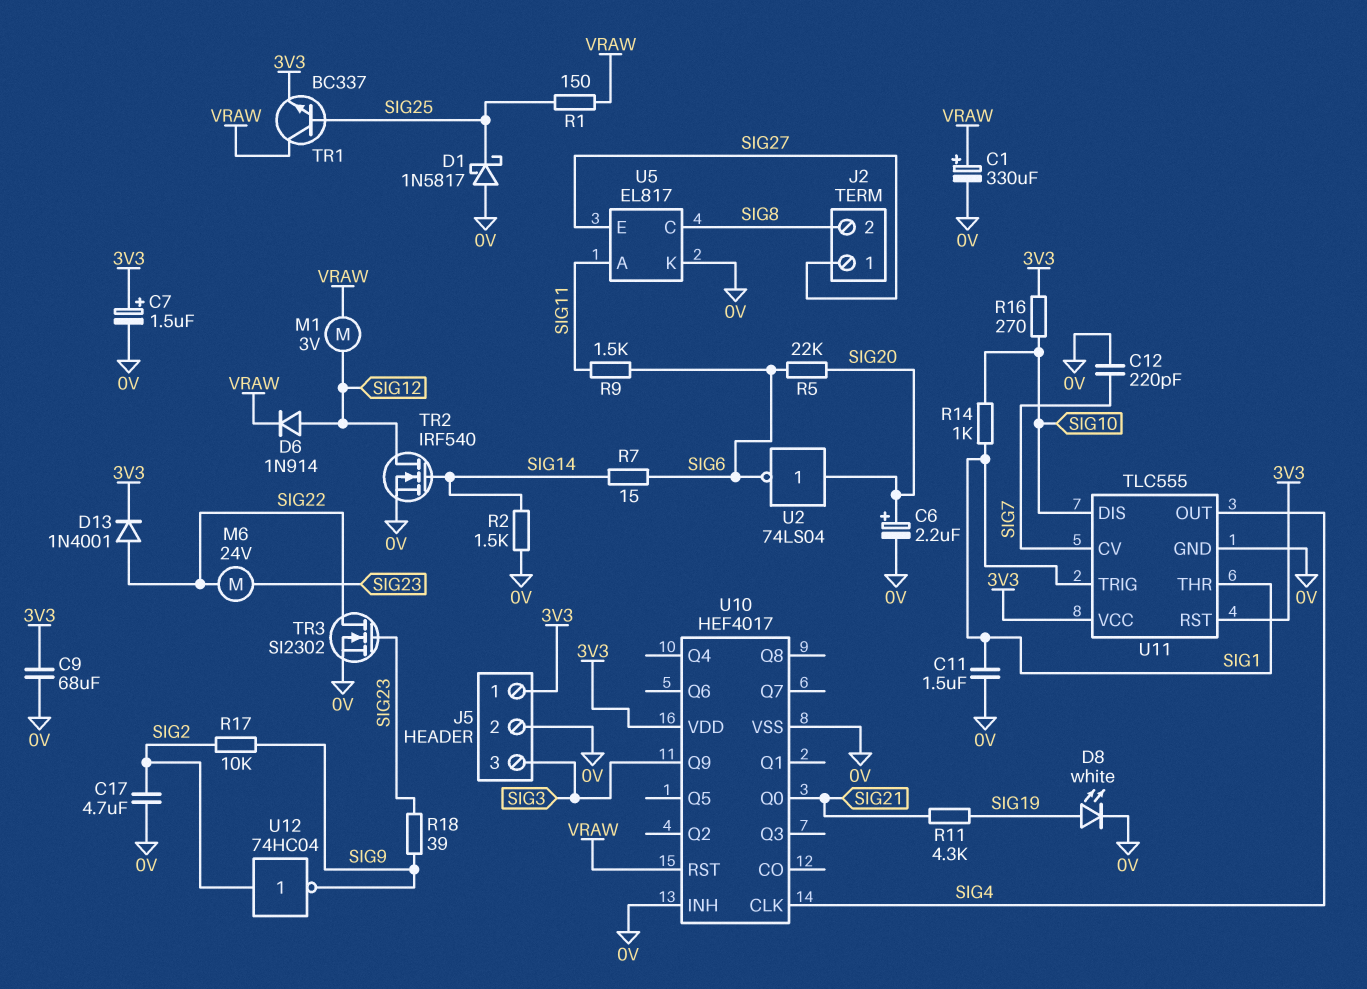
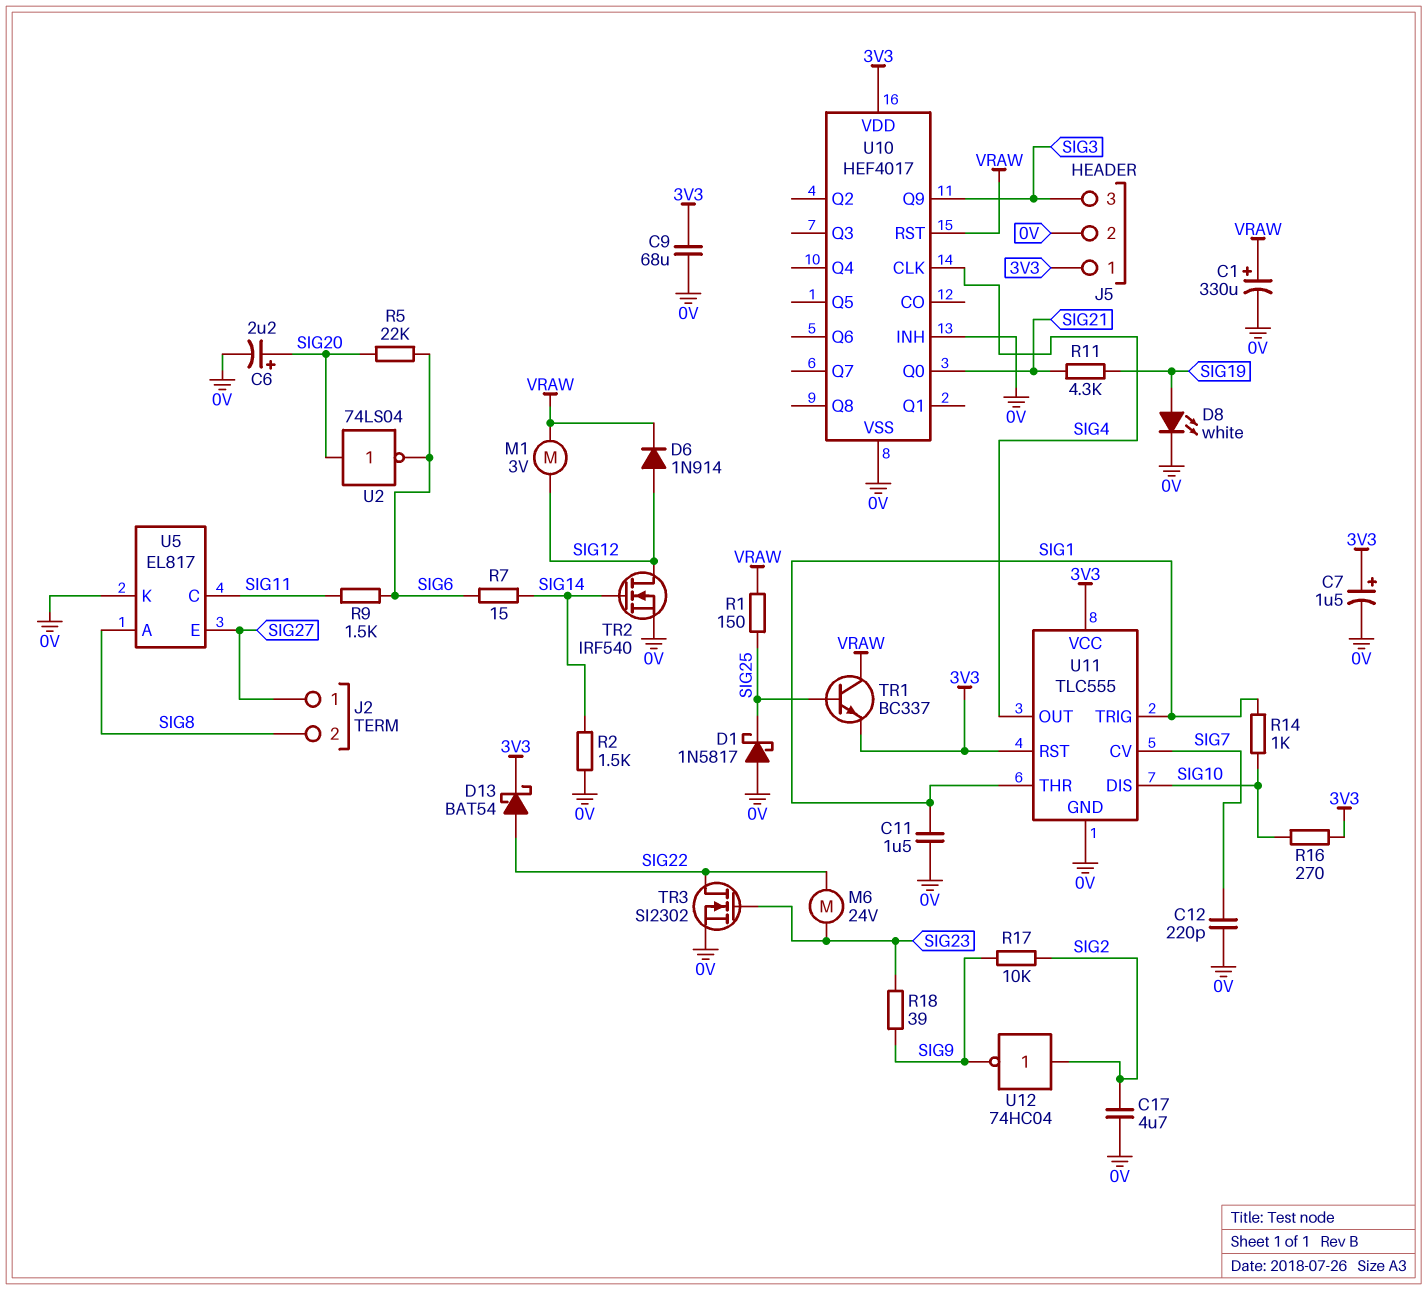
D13: diode 1N4001 (A SIG22, K 3V3) -> schottky BAT54 (A SIG22, K 3V3)
U5 pin A: SIG11 -> SIG8
U5 pin C: SIG8 -> SIG11

